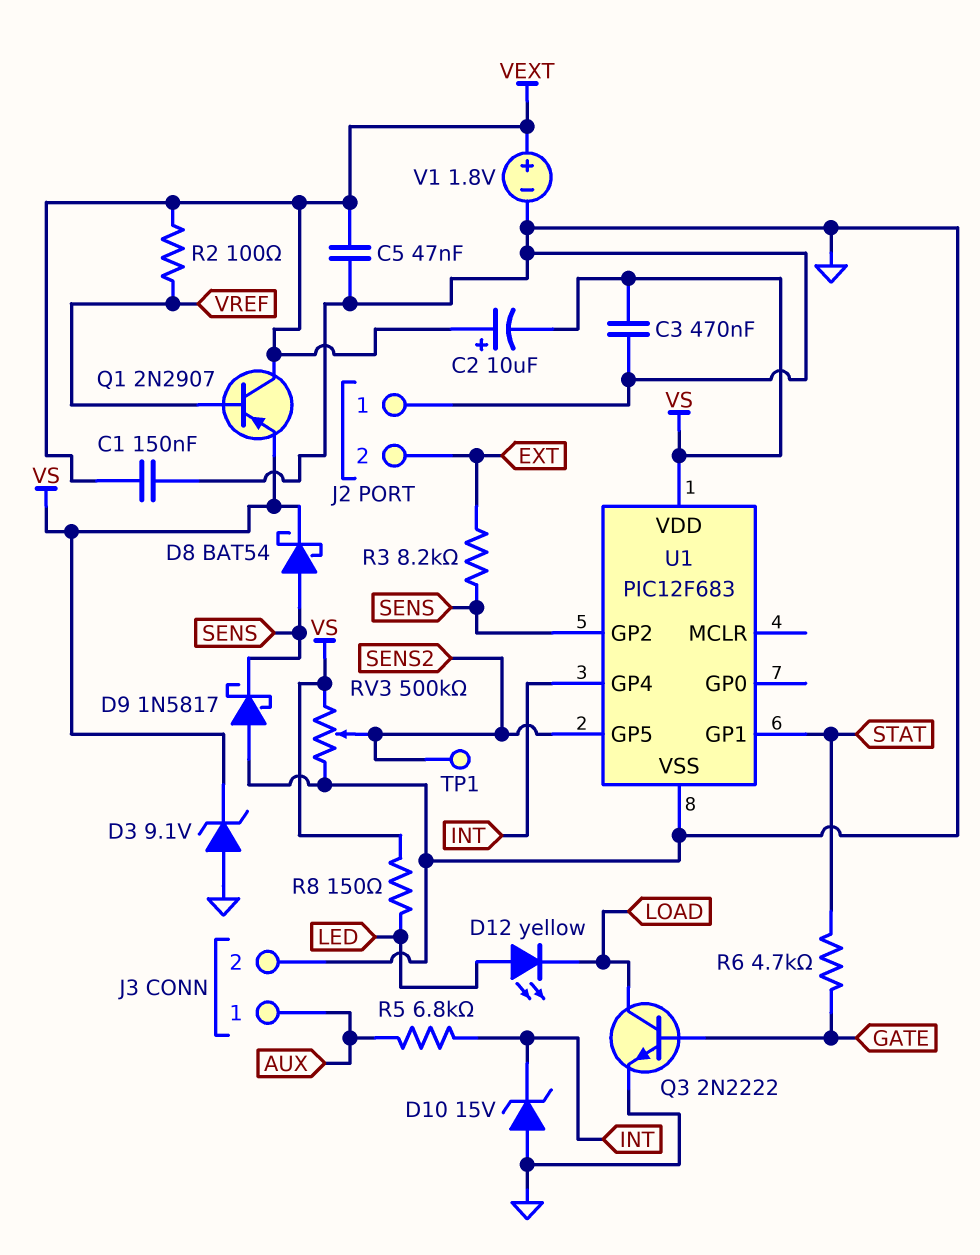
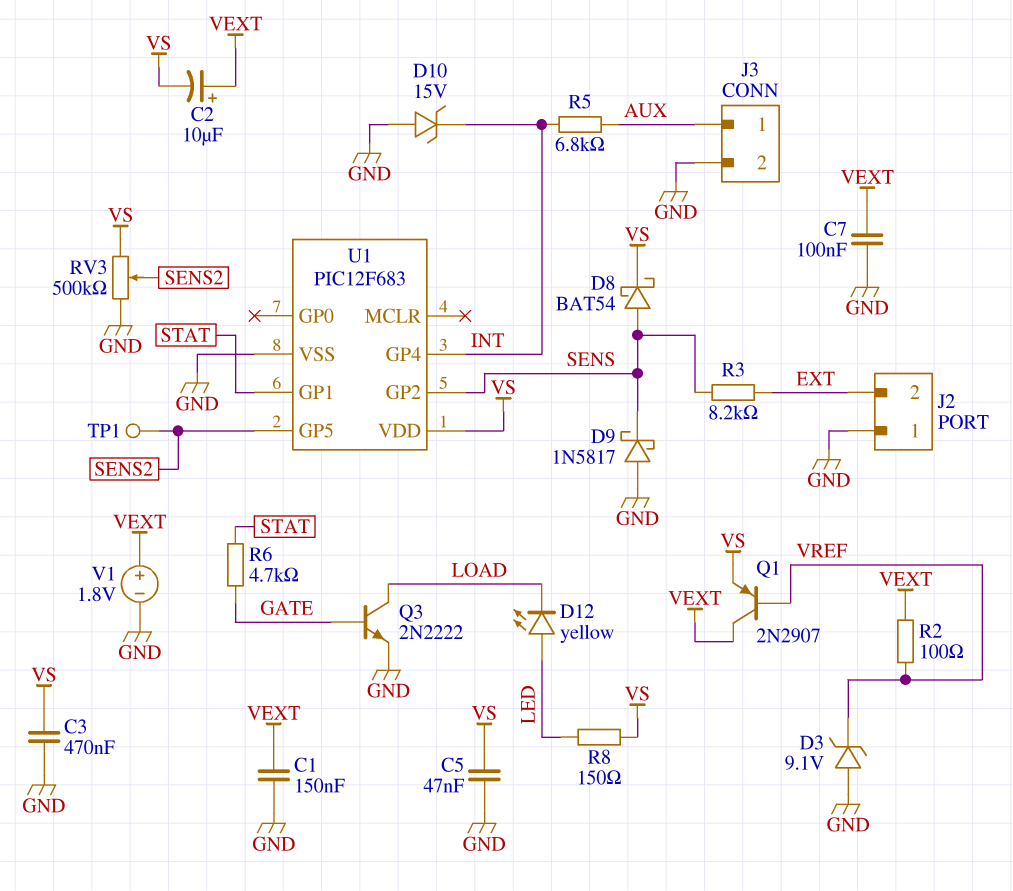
C5: 47nF (GND, VEXT) -> 47nF (GND, VS)
C7: none -> 100nF (GND, VEXT)
D3: zener 9.1V (A GND, K VS) -> zener 9.1V (A GND, K VREF)

